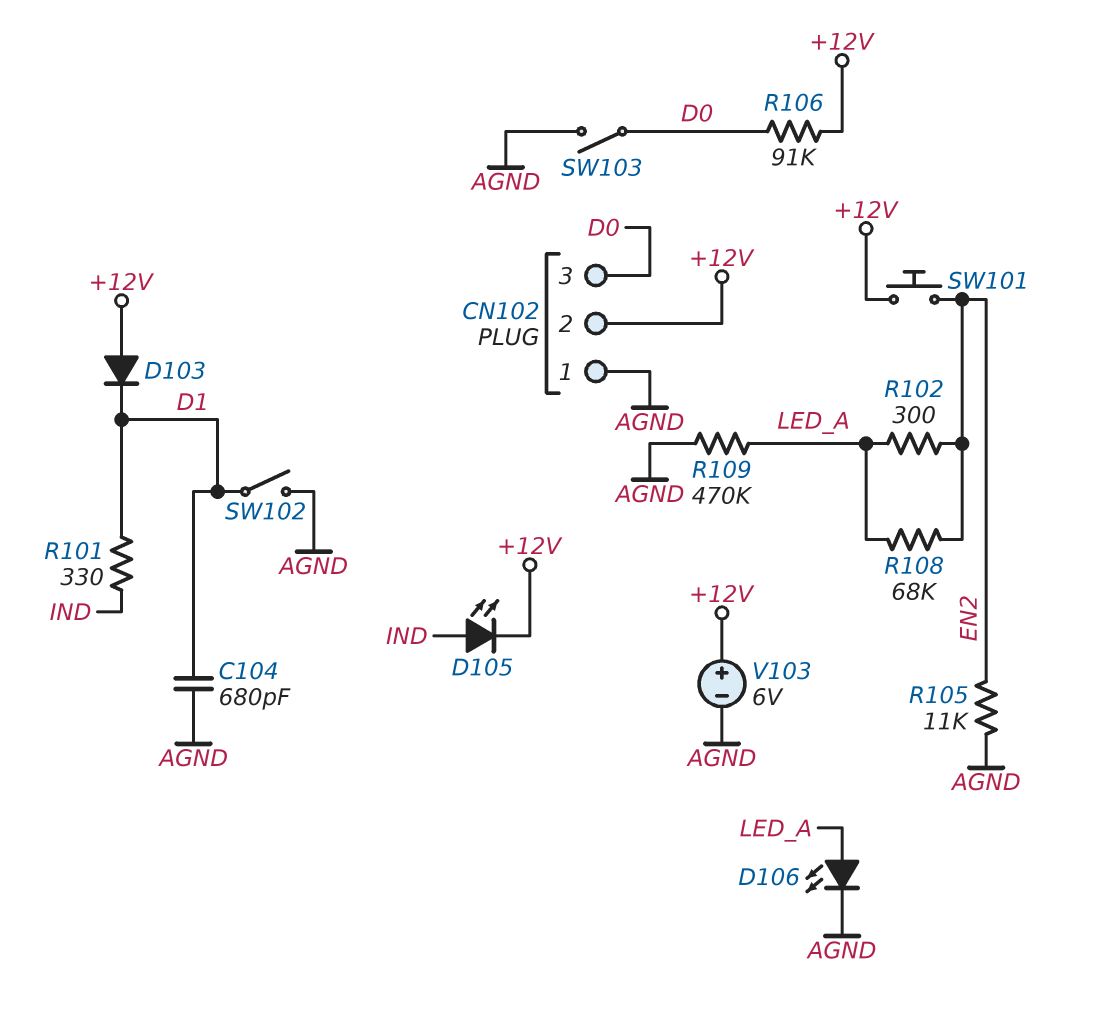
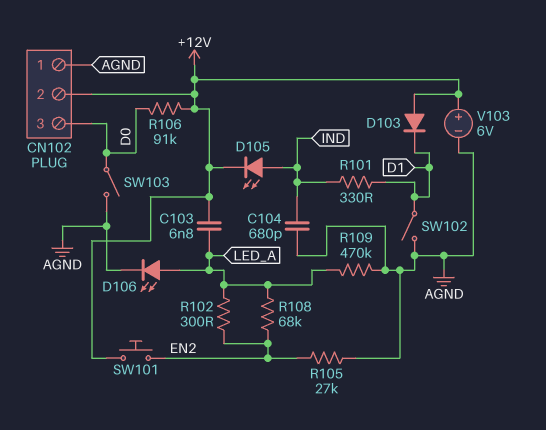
C103: none -> 6.8nF (+12V, LED_A)
C104: 680pF (AGND, D1) -> 680pF (AGND, IND)
R105: 11k (AGND, EN2) -> 27k (AGND, EN2)

